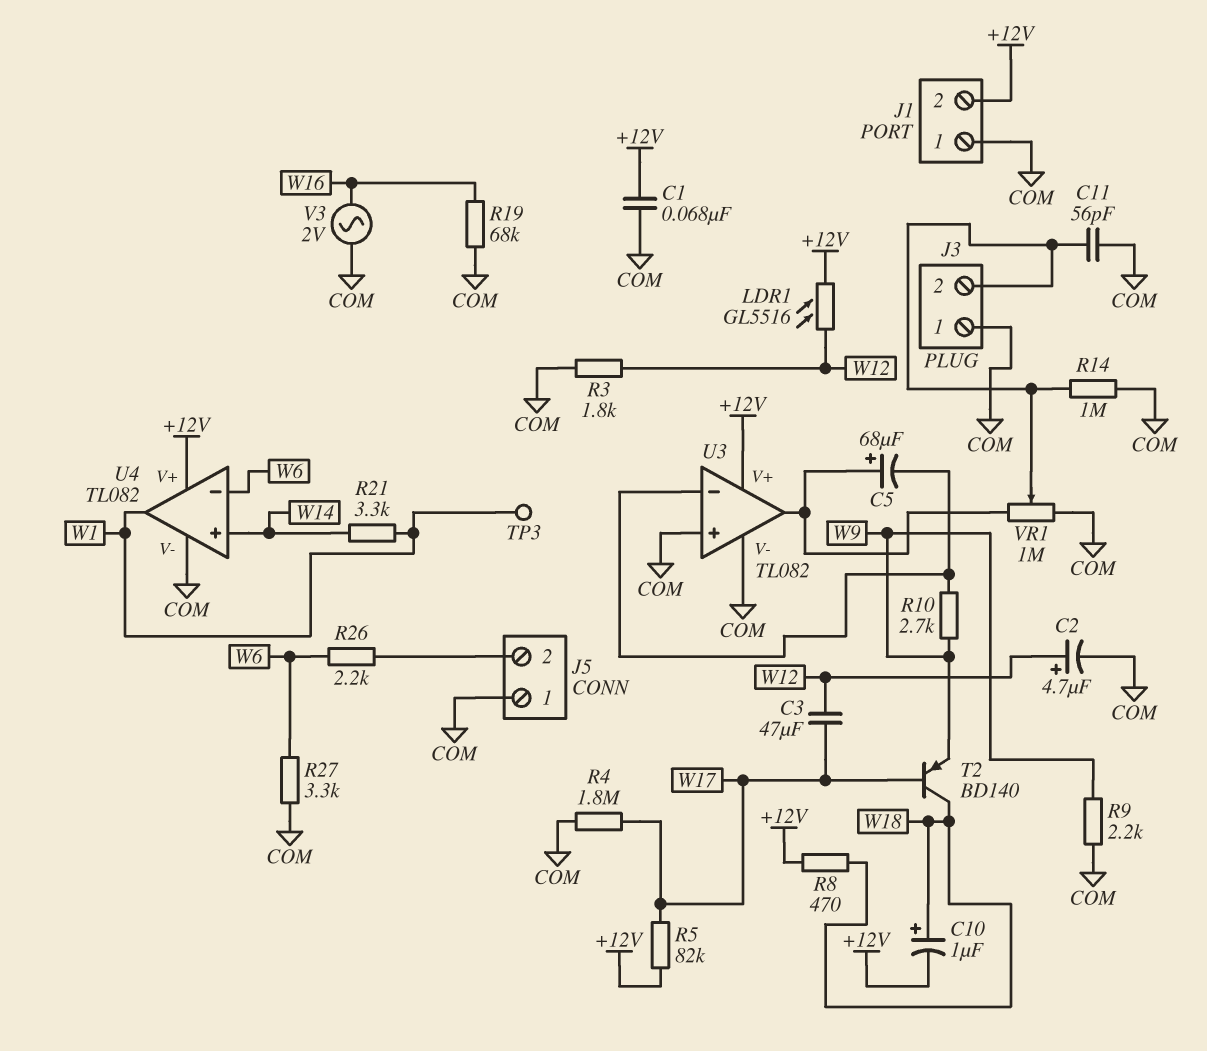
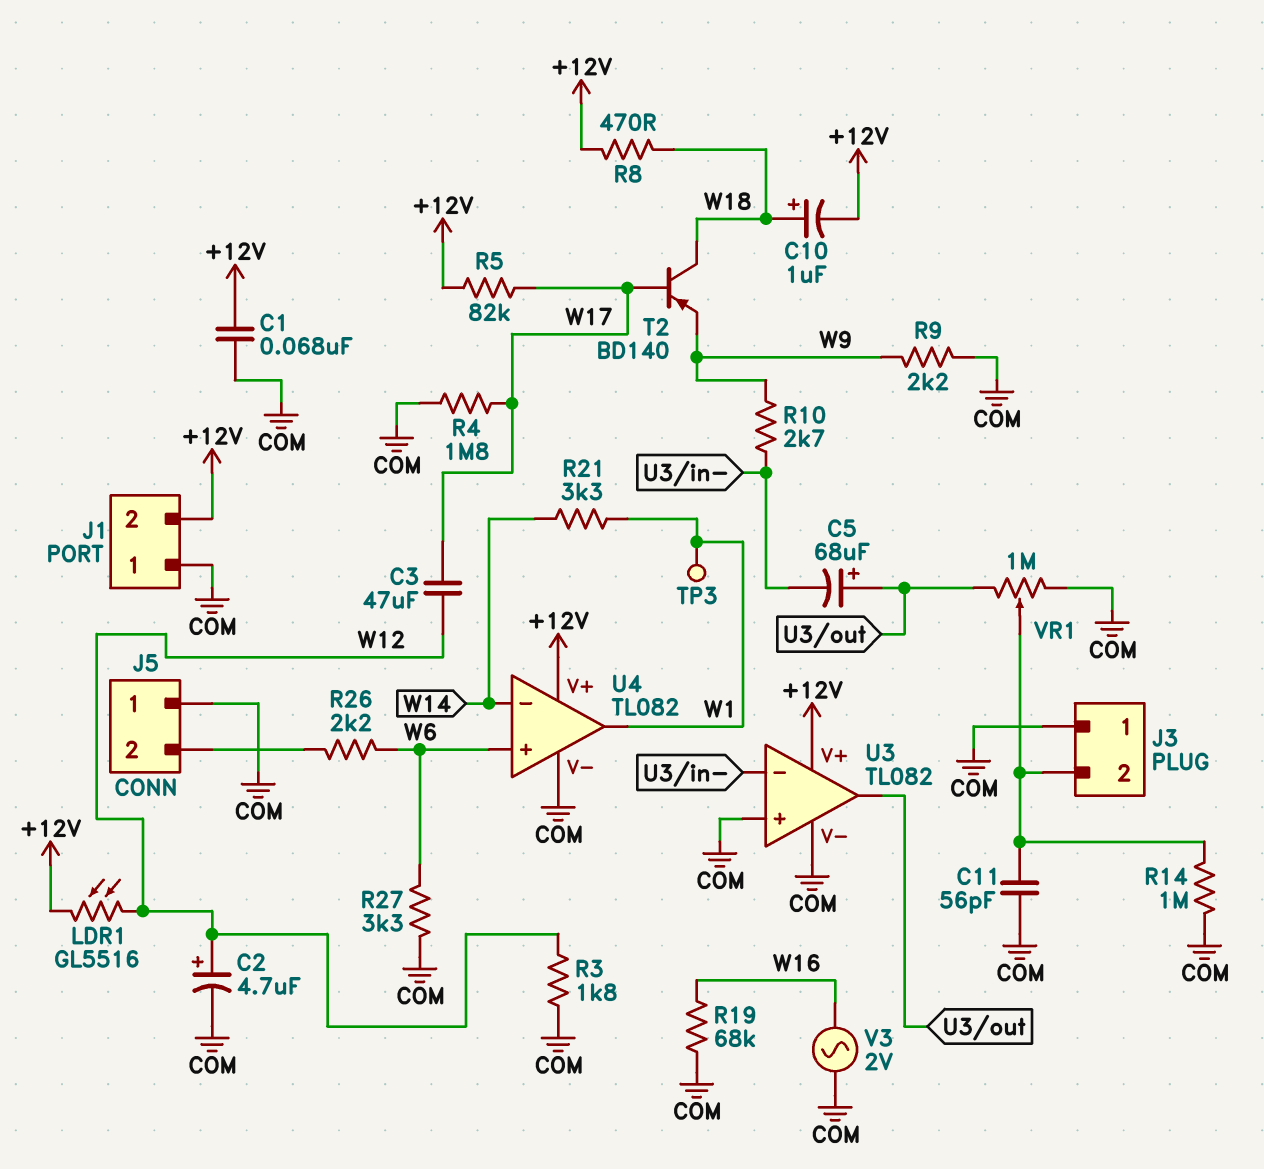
U4 pin in+: W14 -> W6
U4 pin in-: W6 -> W14

